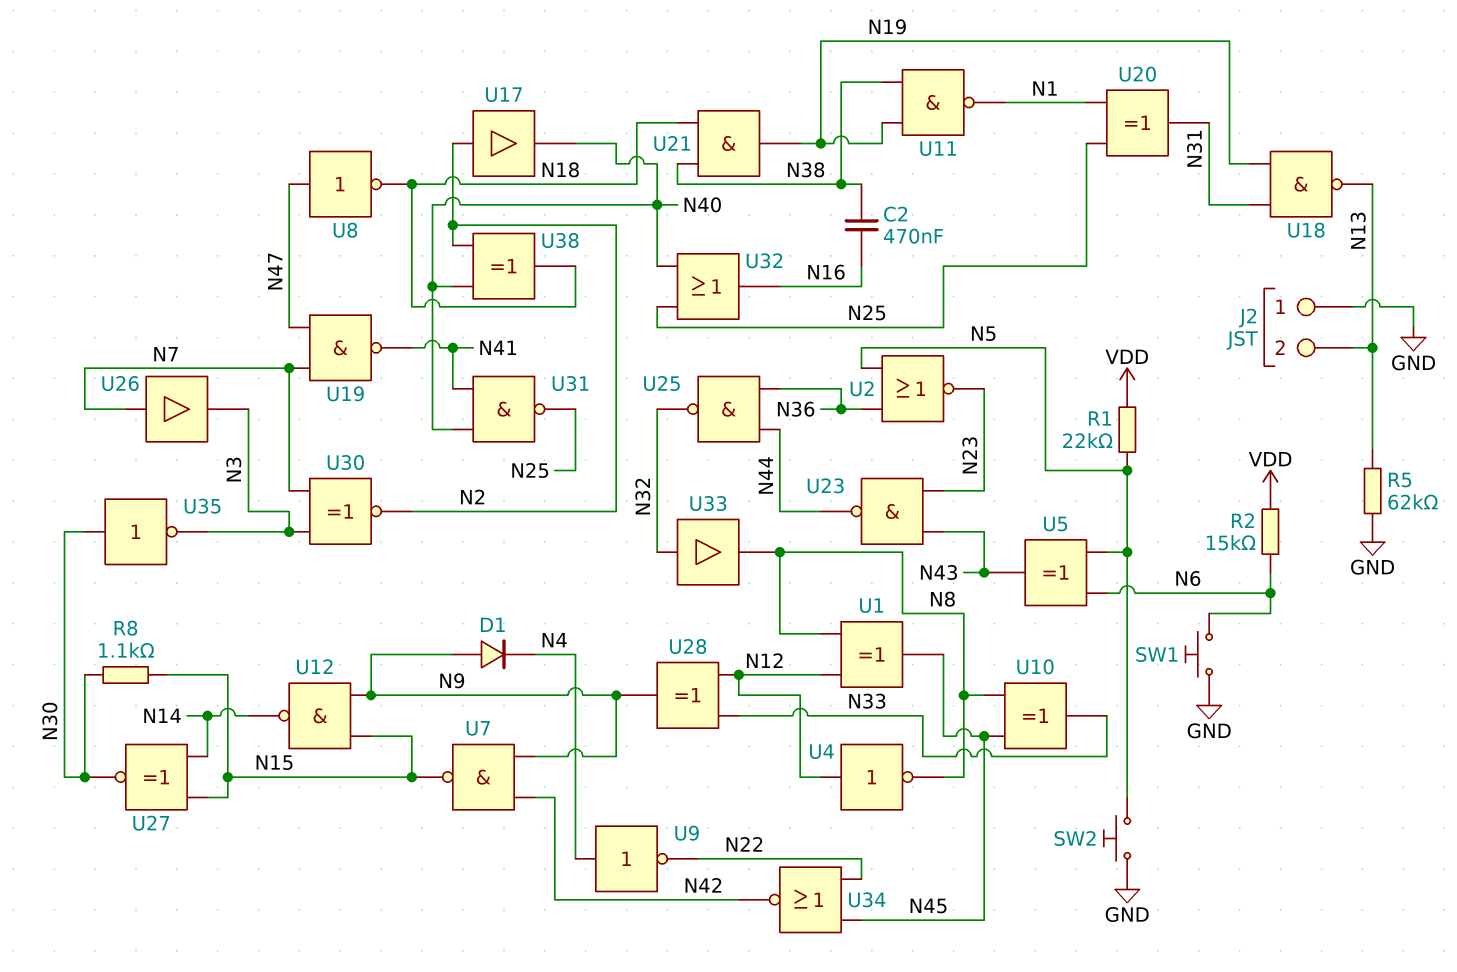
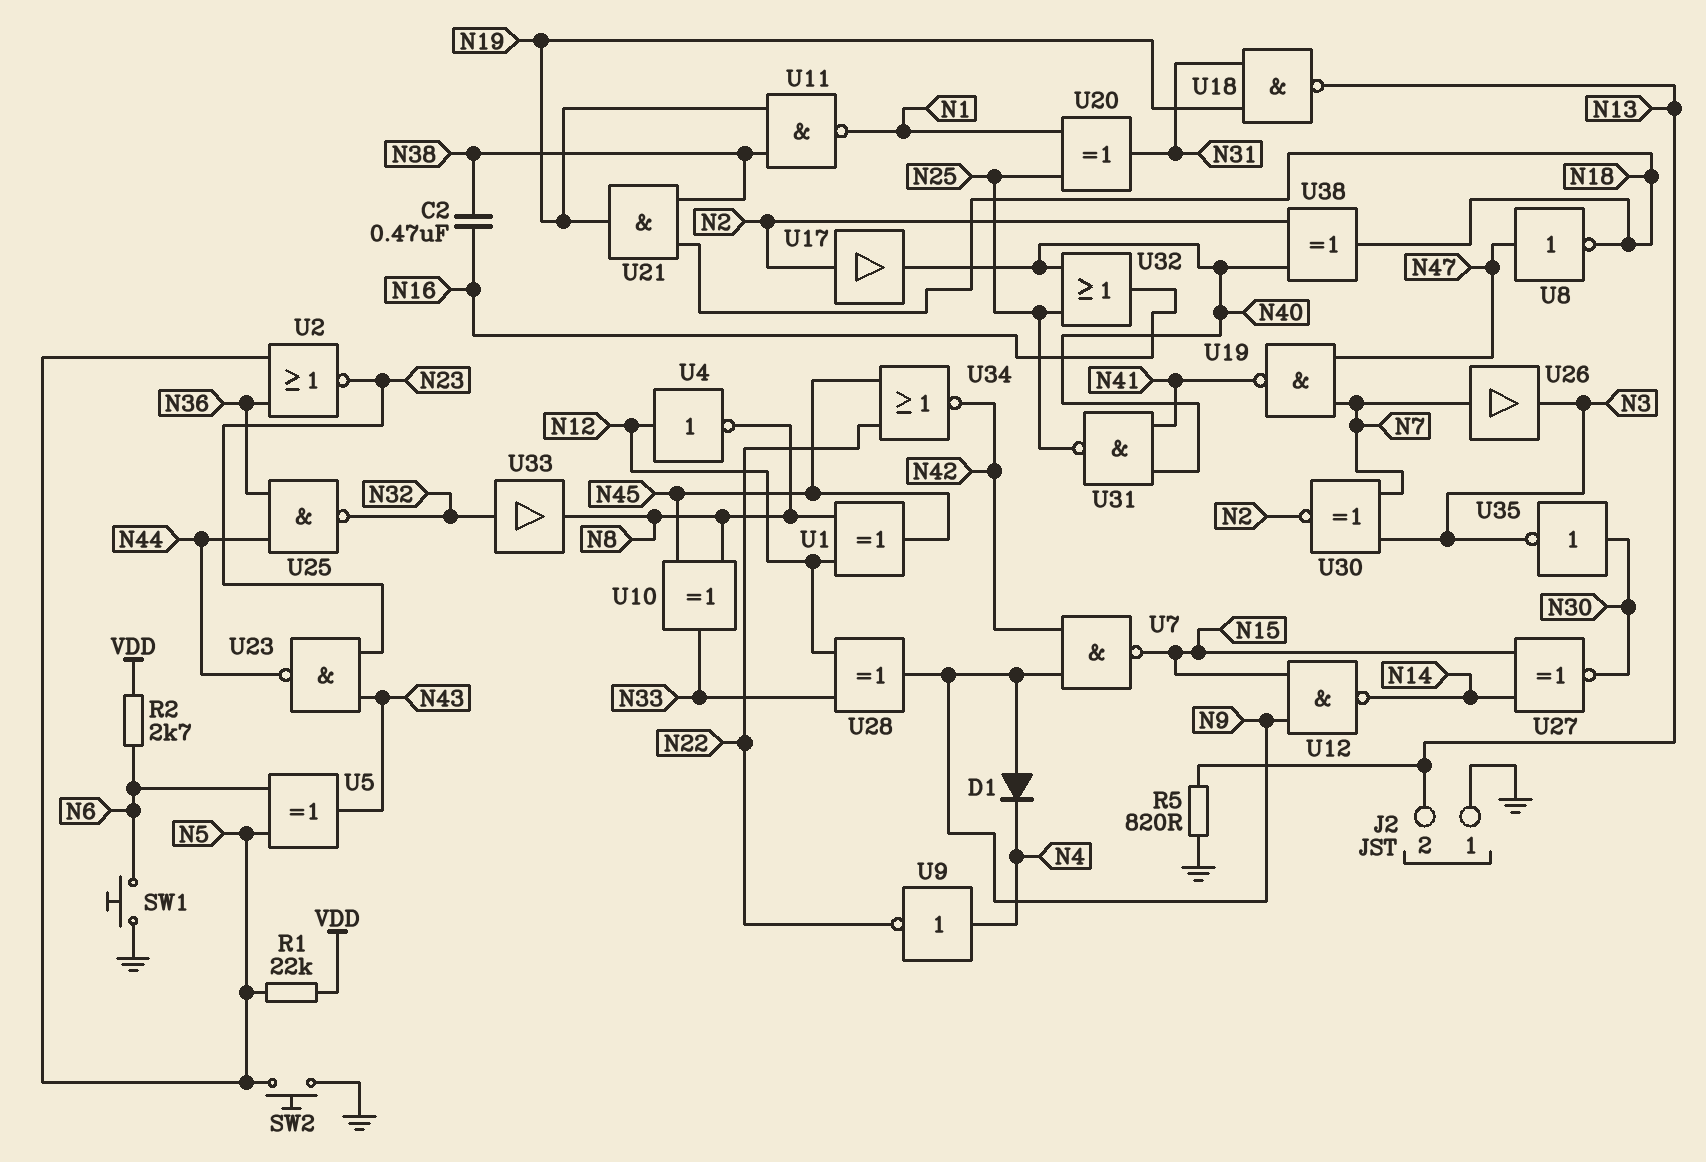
R2: 15k (N6, VDD) -> 2.7k (N6, VDD)
R5: 62k (GND, N13) -> 820 (GND, N13)
R8: 1.1k (N15, N30) -> none

